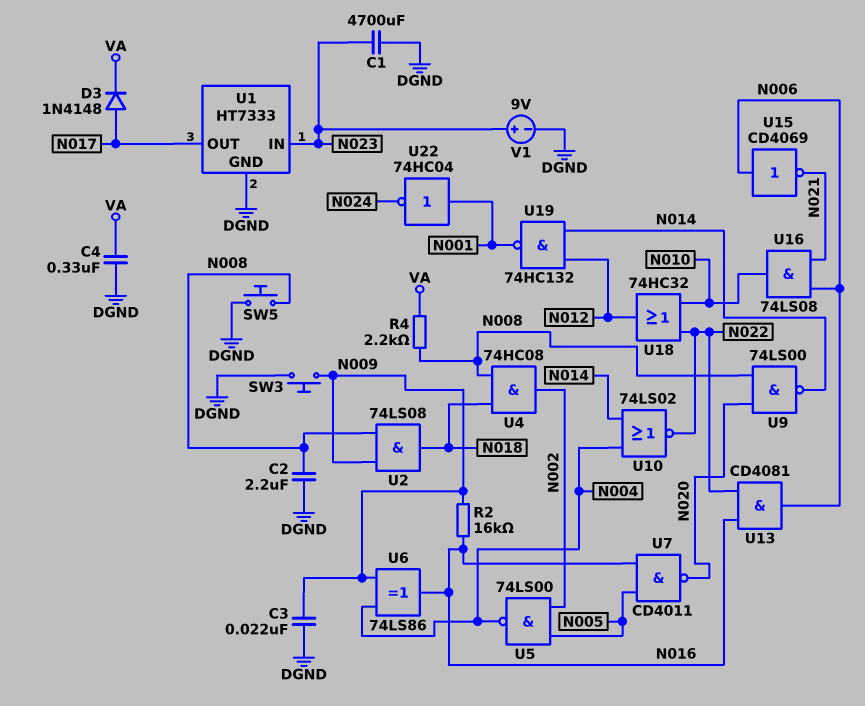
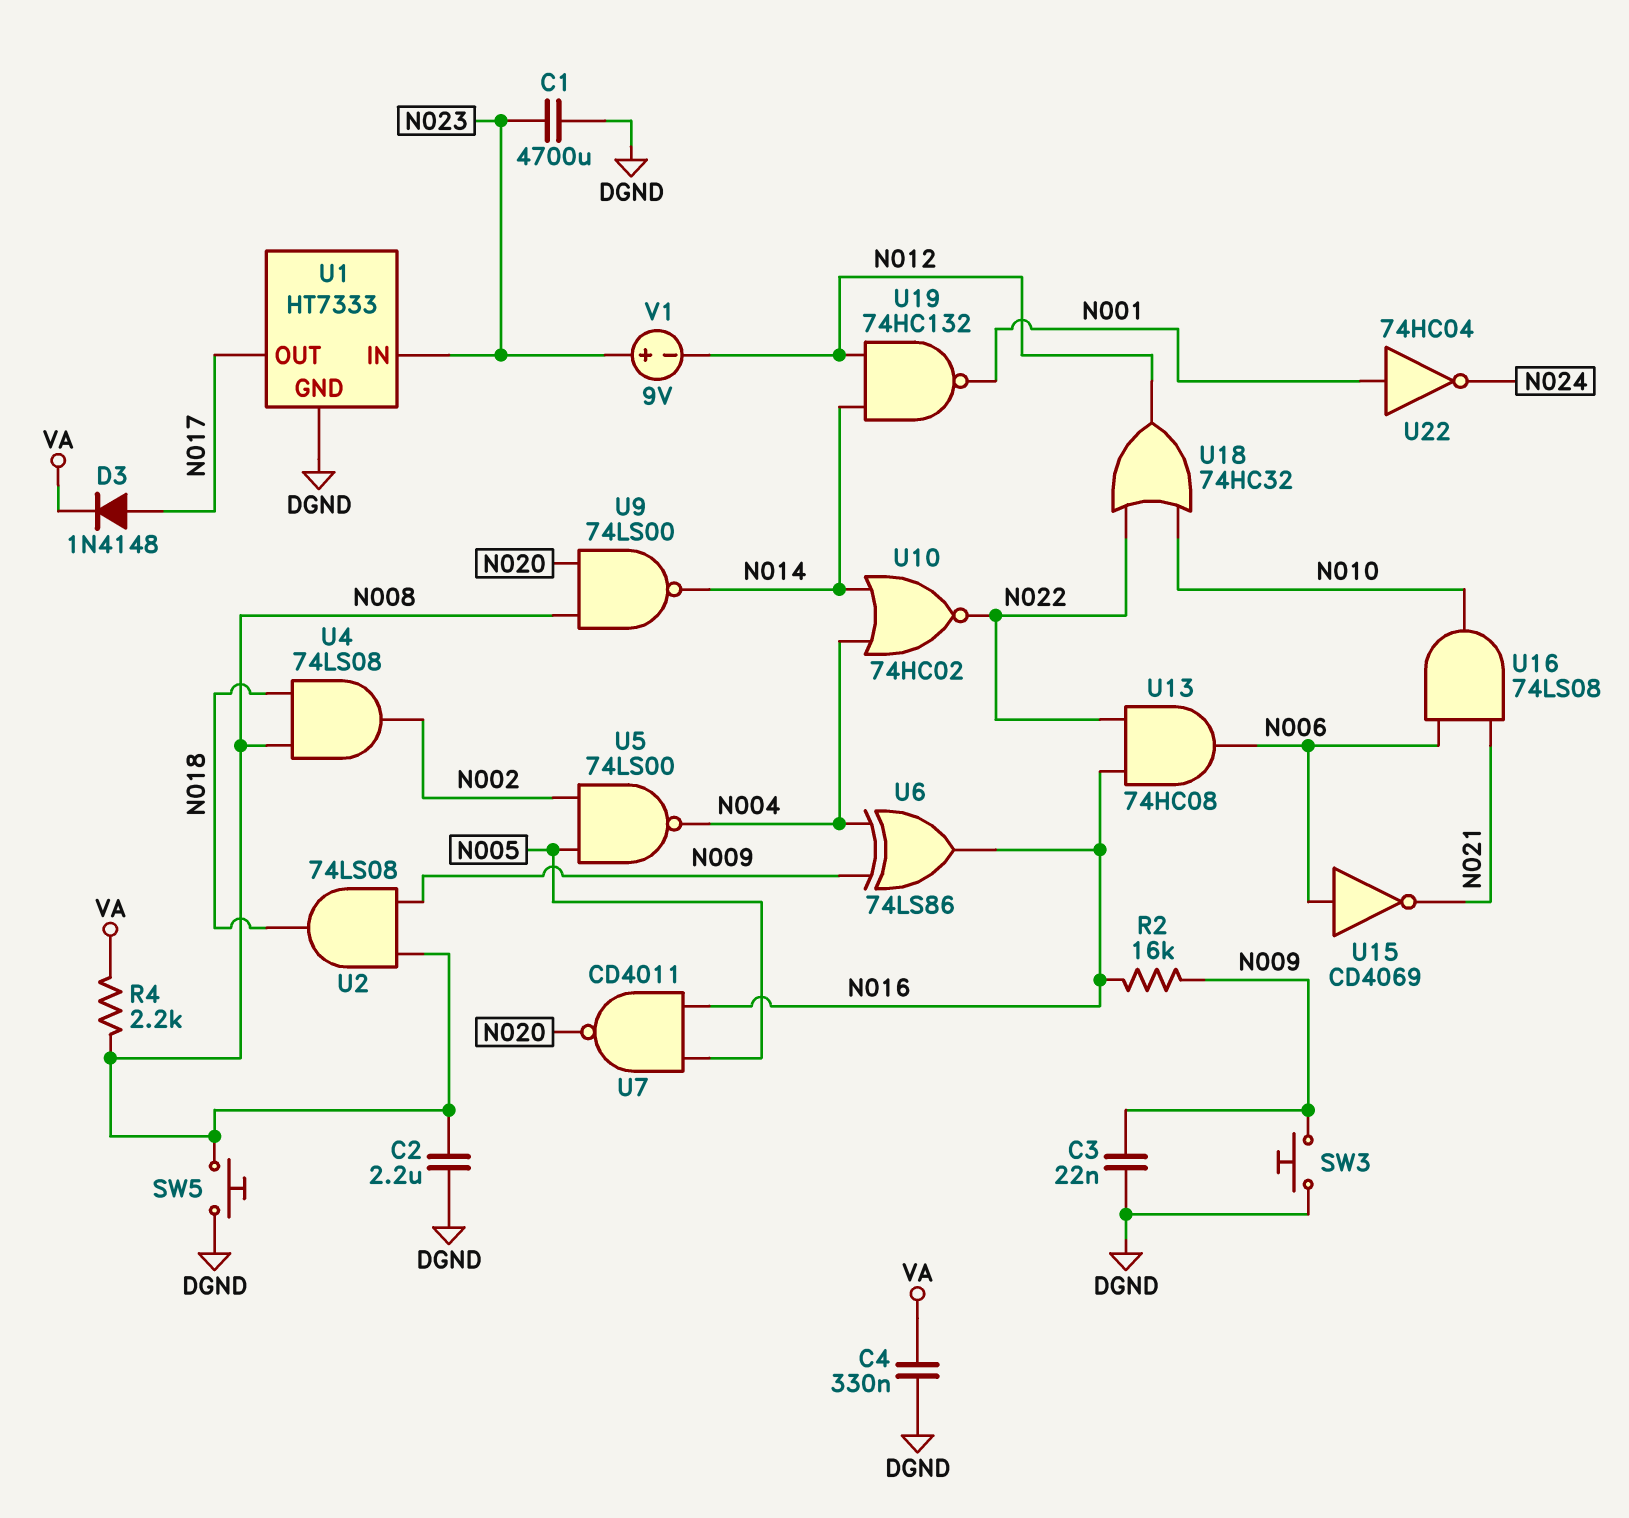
U4: AND 74HC08 (in N008, in N018, out N002) -> AND 74LS08 (in N008, in N018, out N002)
U10: NOR 74LS02 (in N004, in N014, out N022) -> NOR 74HC02 (in N004, in N014, out N022)
U13: AND CD4081 (in N016, in N022, out N006) -> AND 74HC08 (in N016, in N022, out N006)
V1: 9V (plus N023, minus DGND) -> 9V (plus N023, minus N012)

